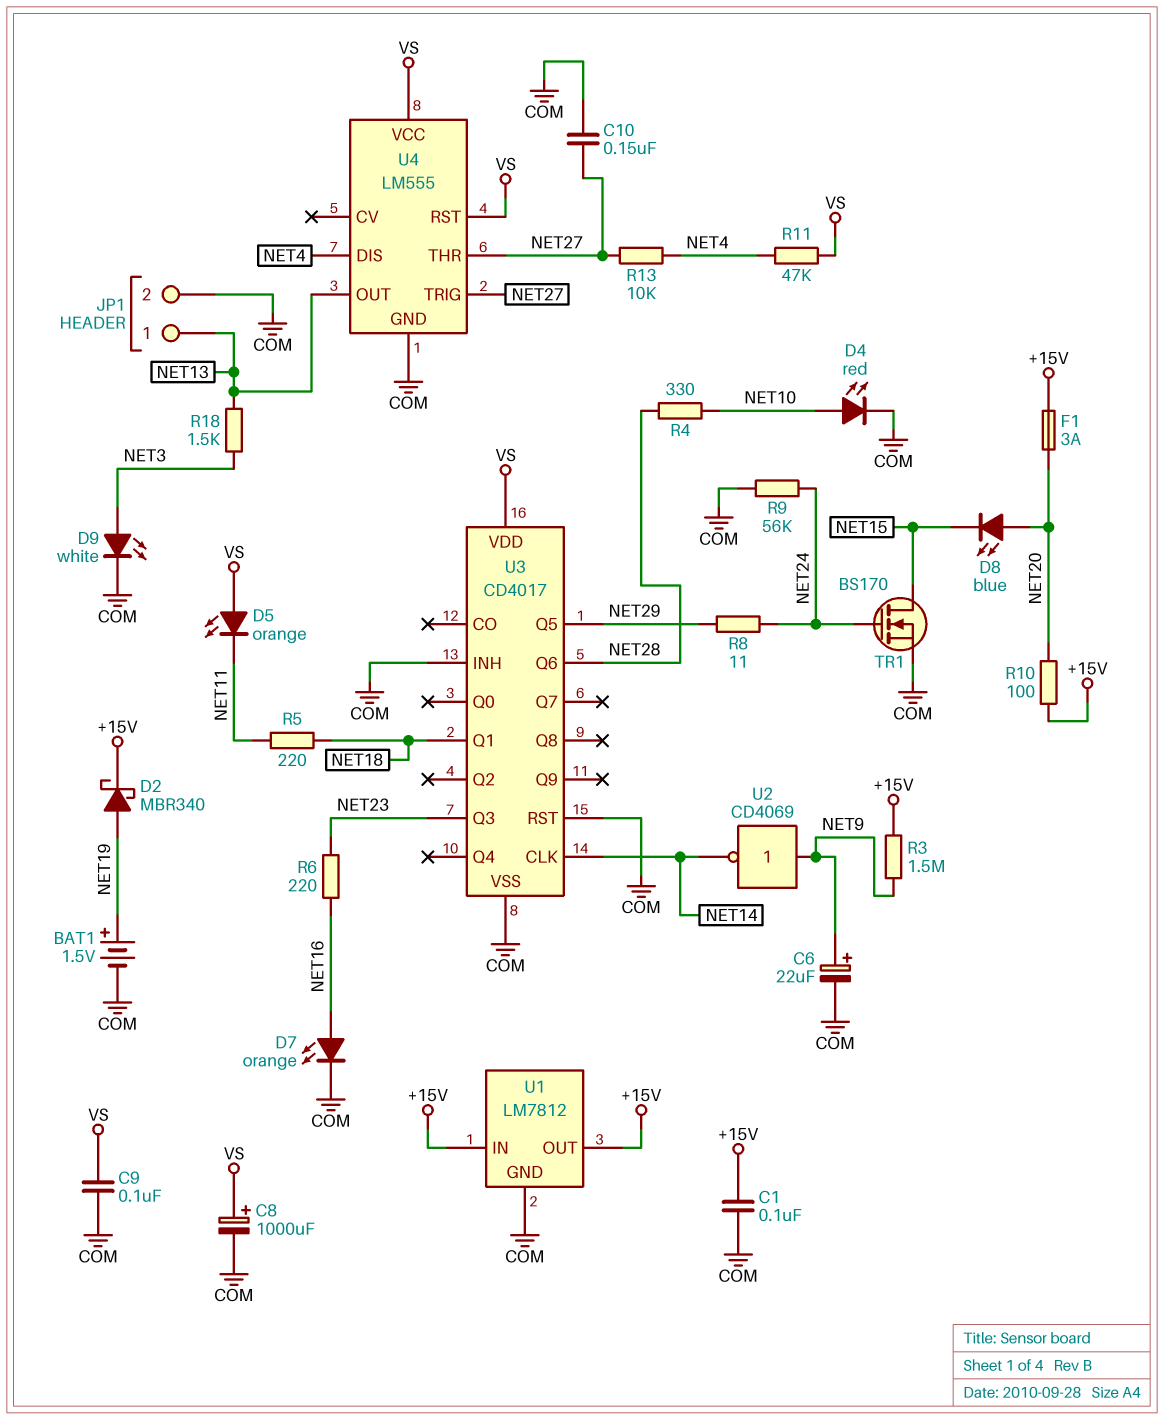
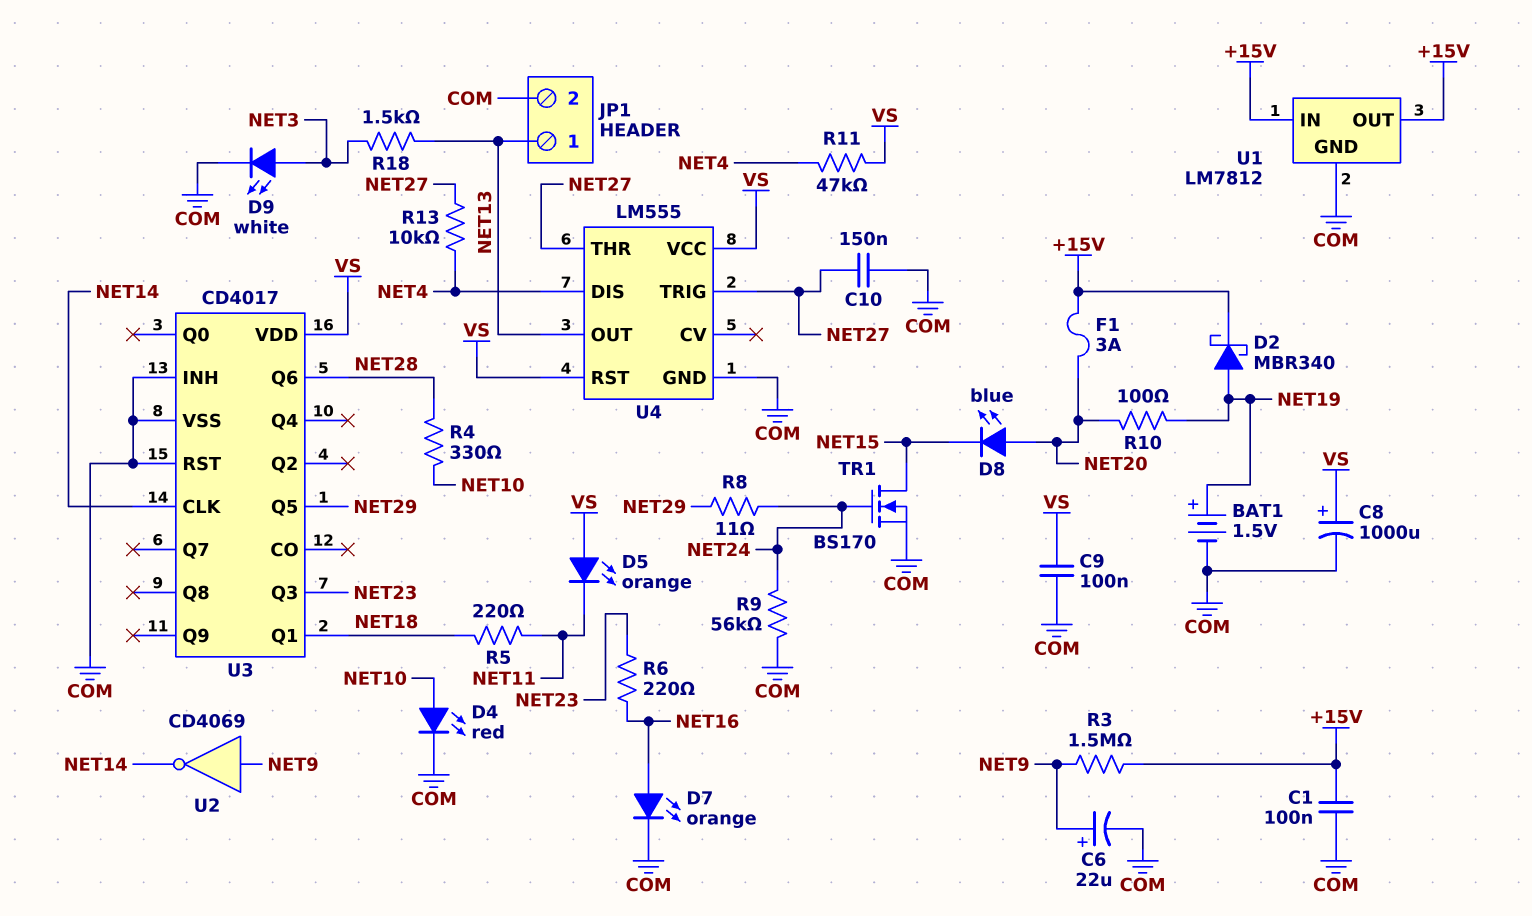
R10: 100 (+15V, NET20) -> 100 (NET19, NET20)

